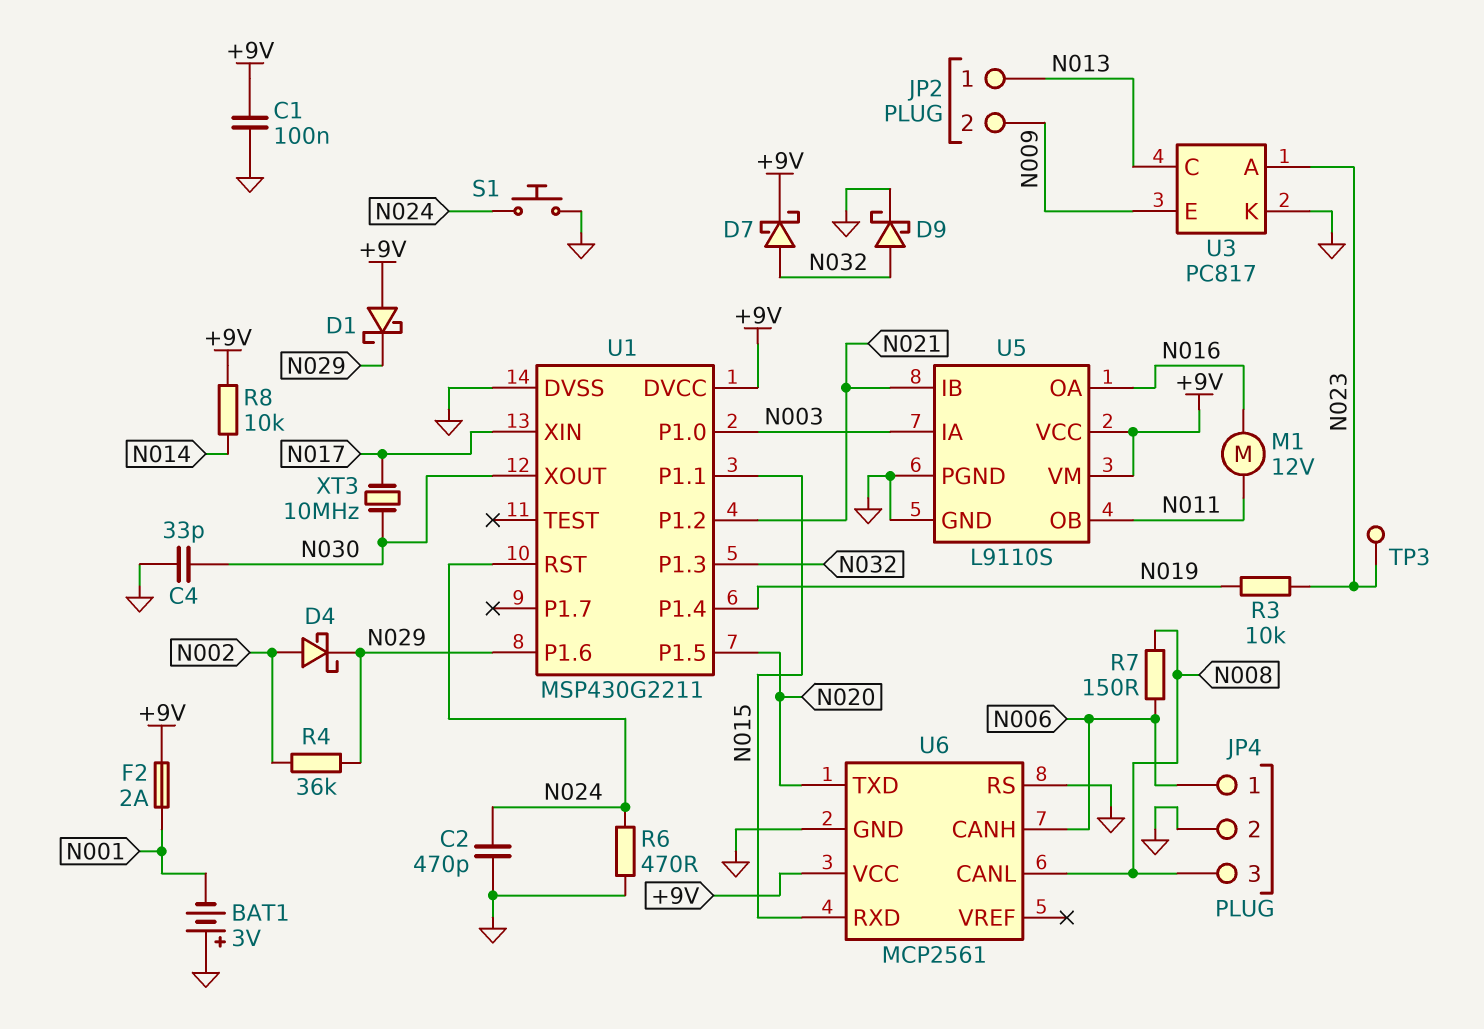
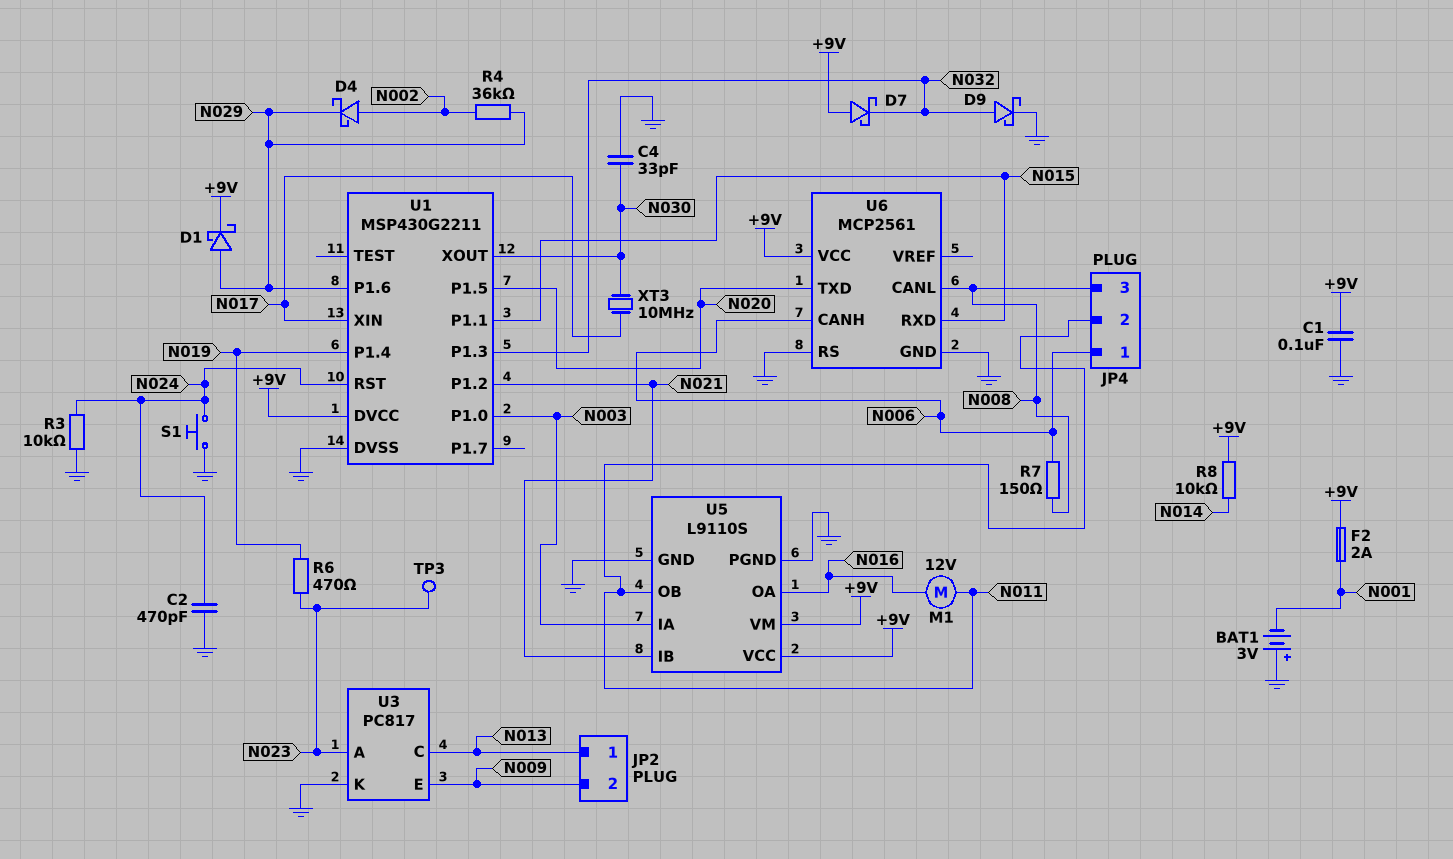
D1: schottky (A +9V, K N029) -> schottky (A N029, K +9V)
D7: schottky (A N032, K +9V) -> schottky (A +9V, K N032)
JP4 pin 2: GND -> N011
R3: 10k (N019, N023) -> 10k (GND, N024)
R6: 470 (GND, N024) -> 470 (N019, N023)

